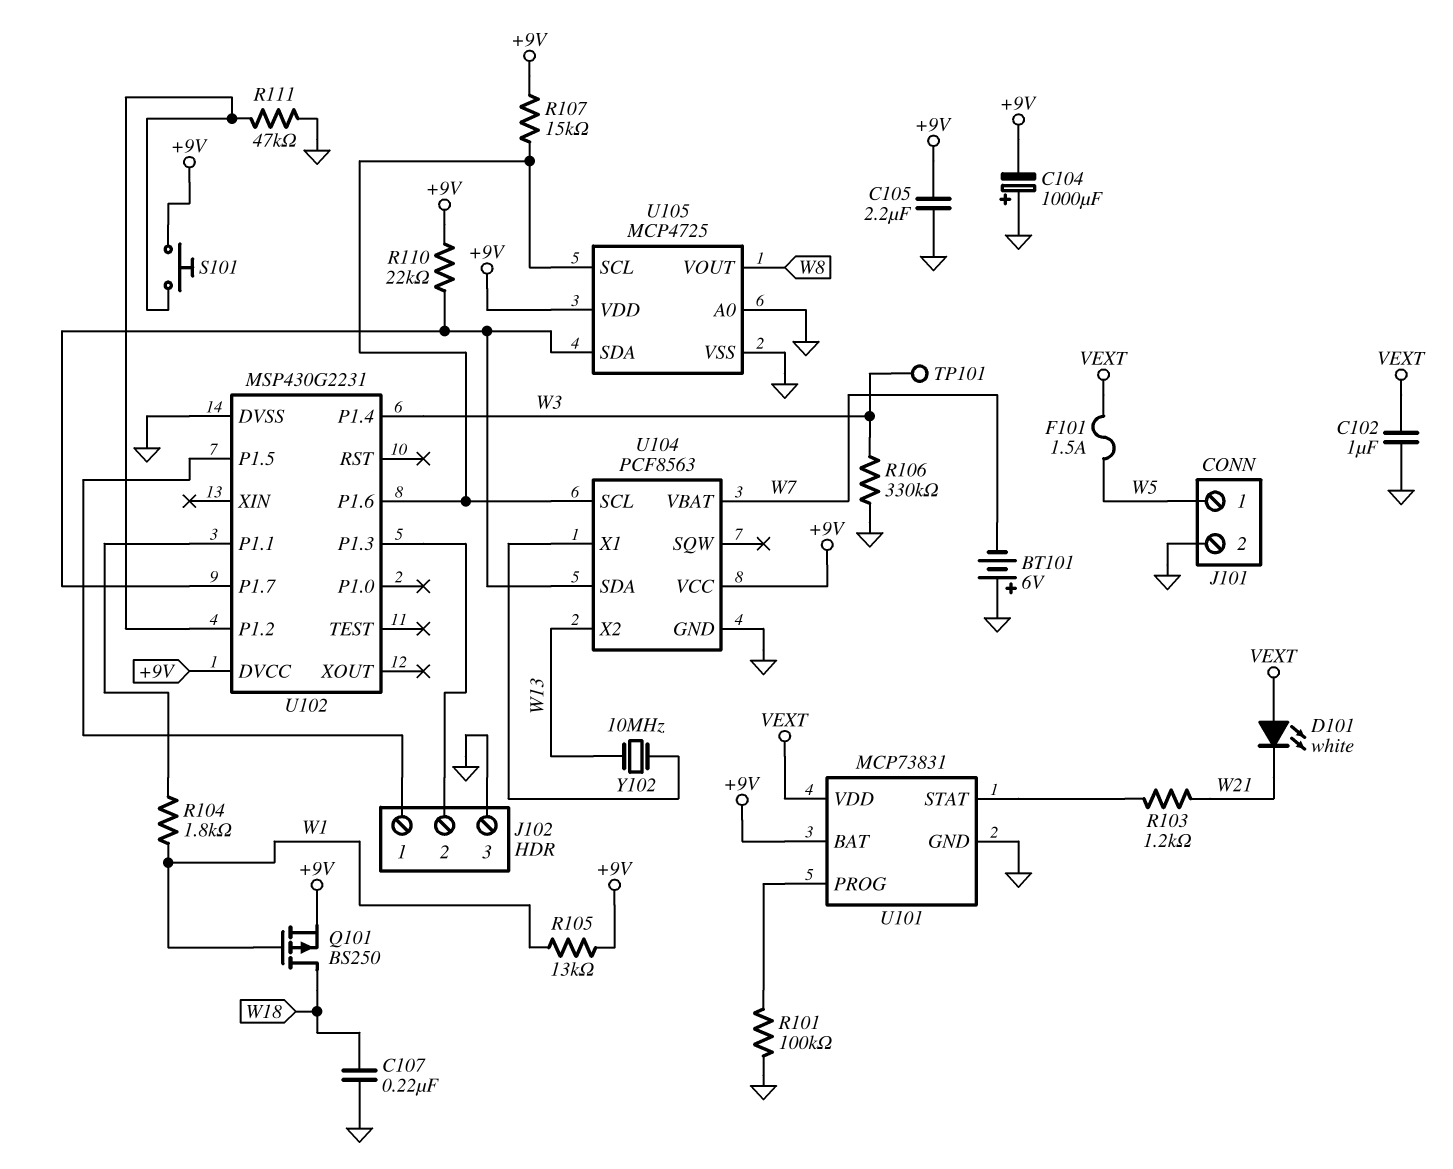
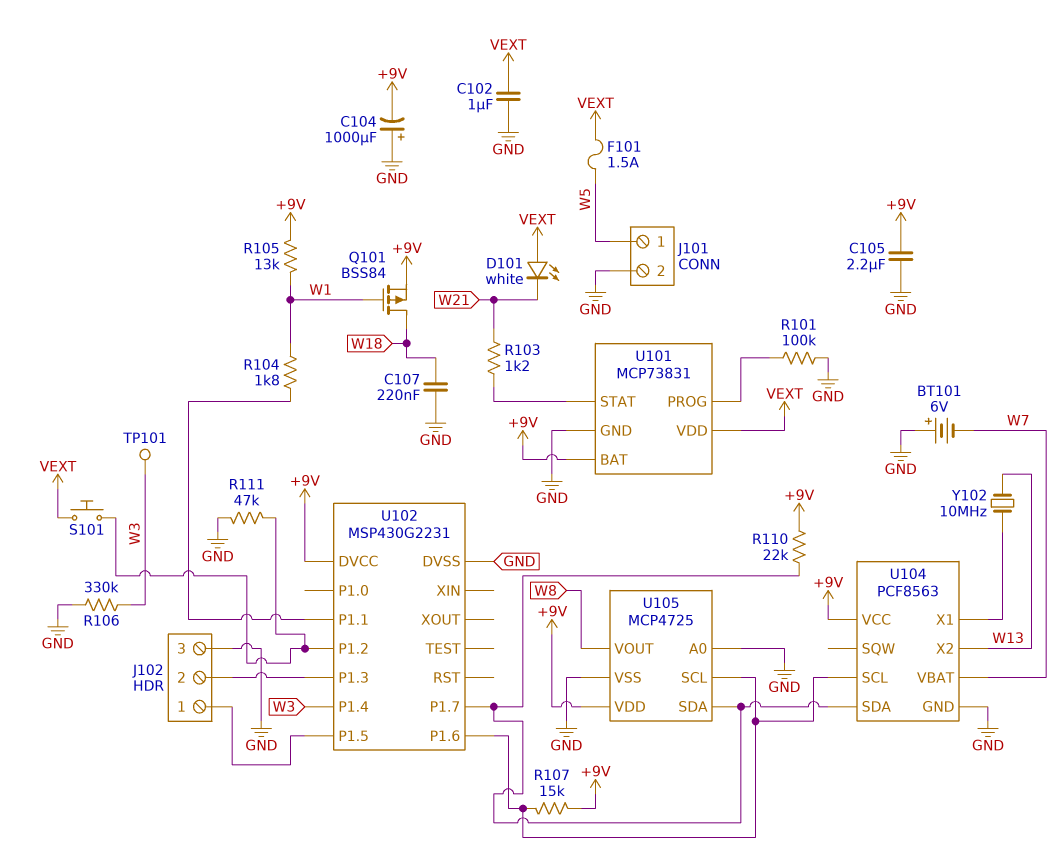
Q101: PMOS BS250 (G W1, D W18, S +9V) -> PMOS BSS84 (G W1, D W18, S +9V)
S101: button (+9V, U102/P1.2) -> button (U102/P1.2, VEXT)

